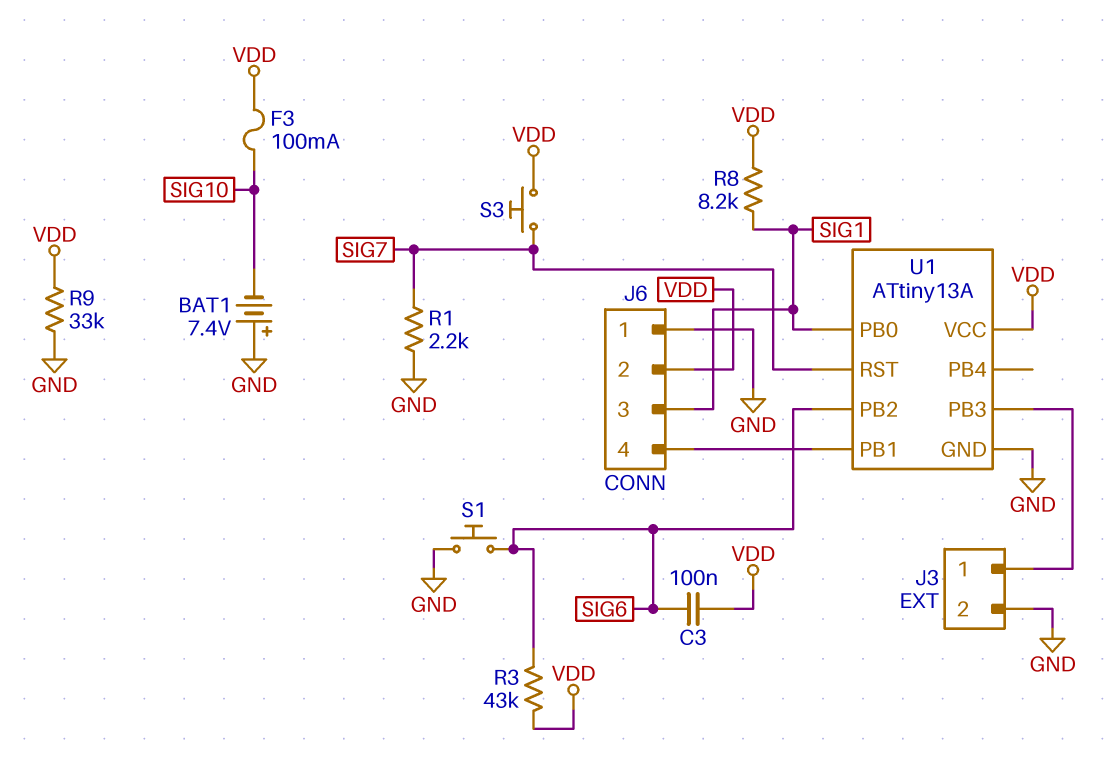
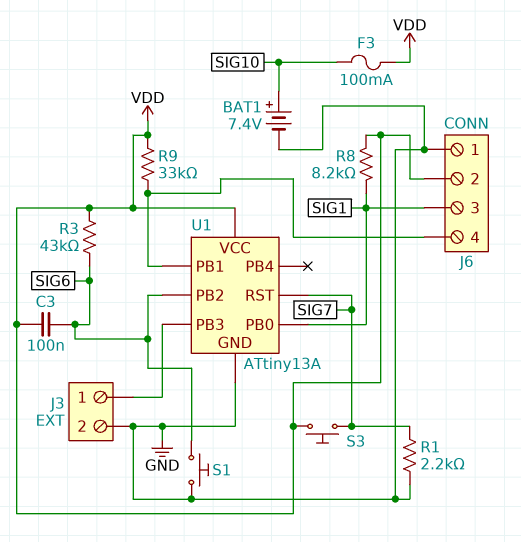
BAT1: 7.4V (plus GND, minus SIG10) -> 7.4V (plus SIG10, minus GND)
R9: 33k (GND, VDD) -> 33k (J6/4, VDD)

